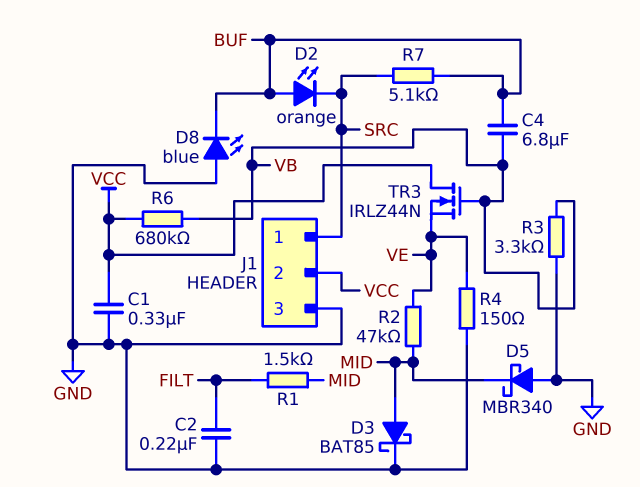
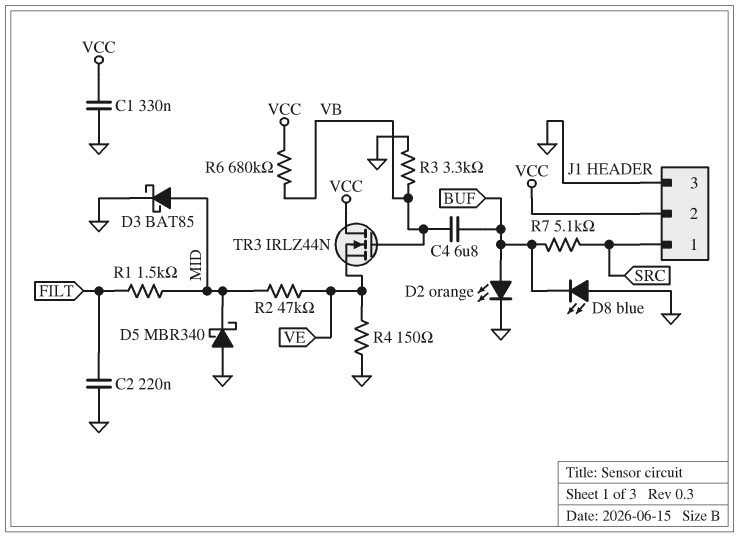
D2: LED orange (A BUF, K SRC) -> LED orange (A BUF, K GND)

